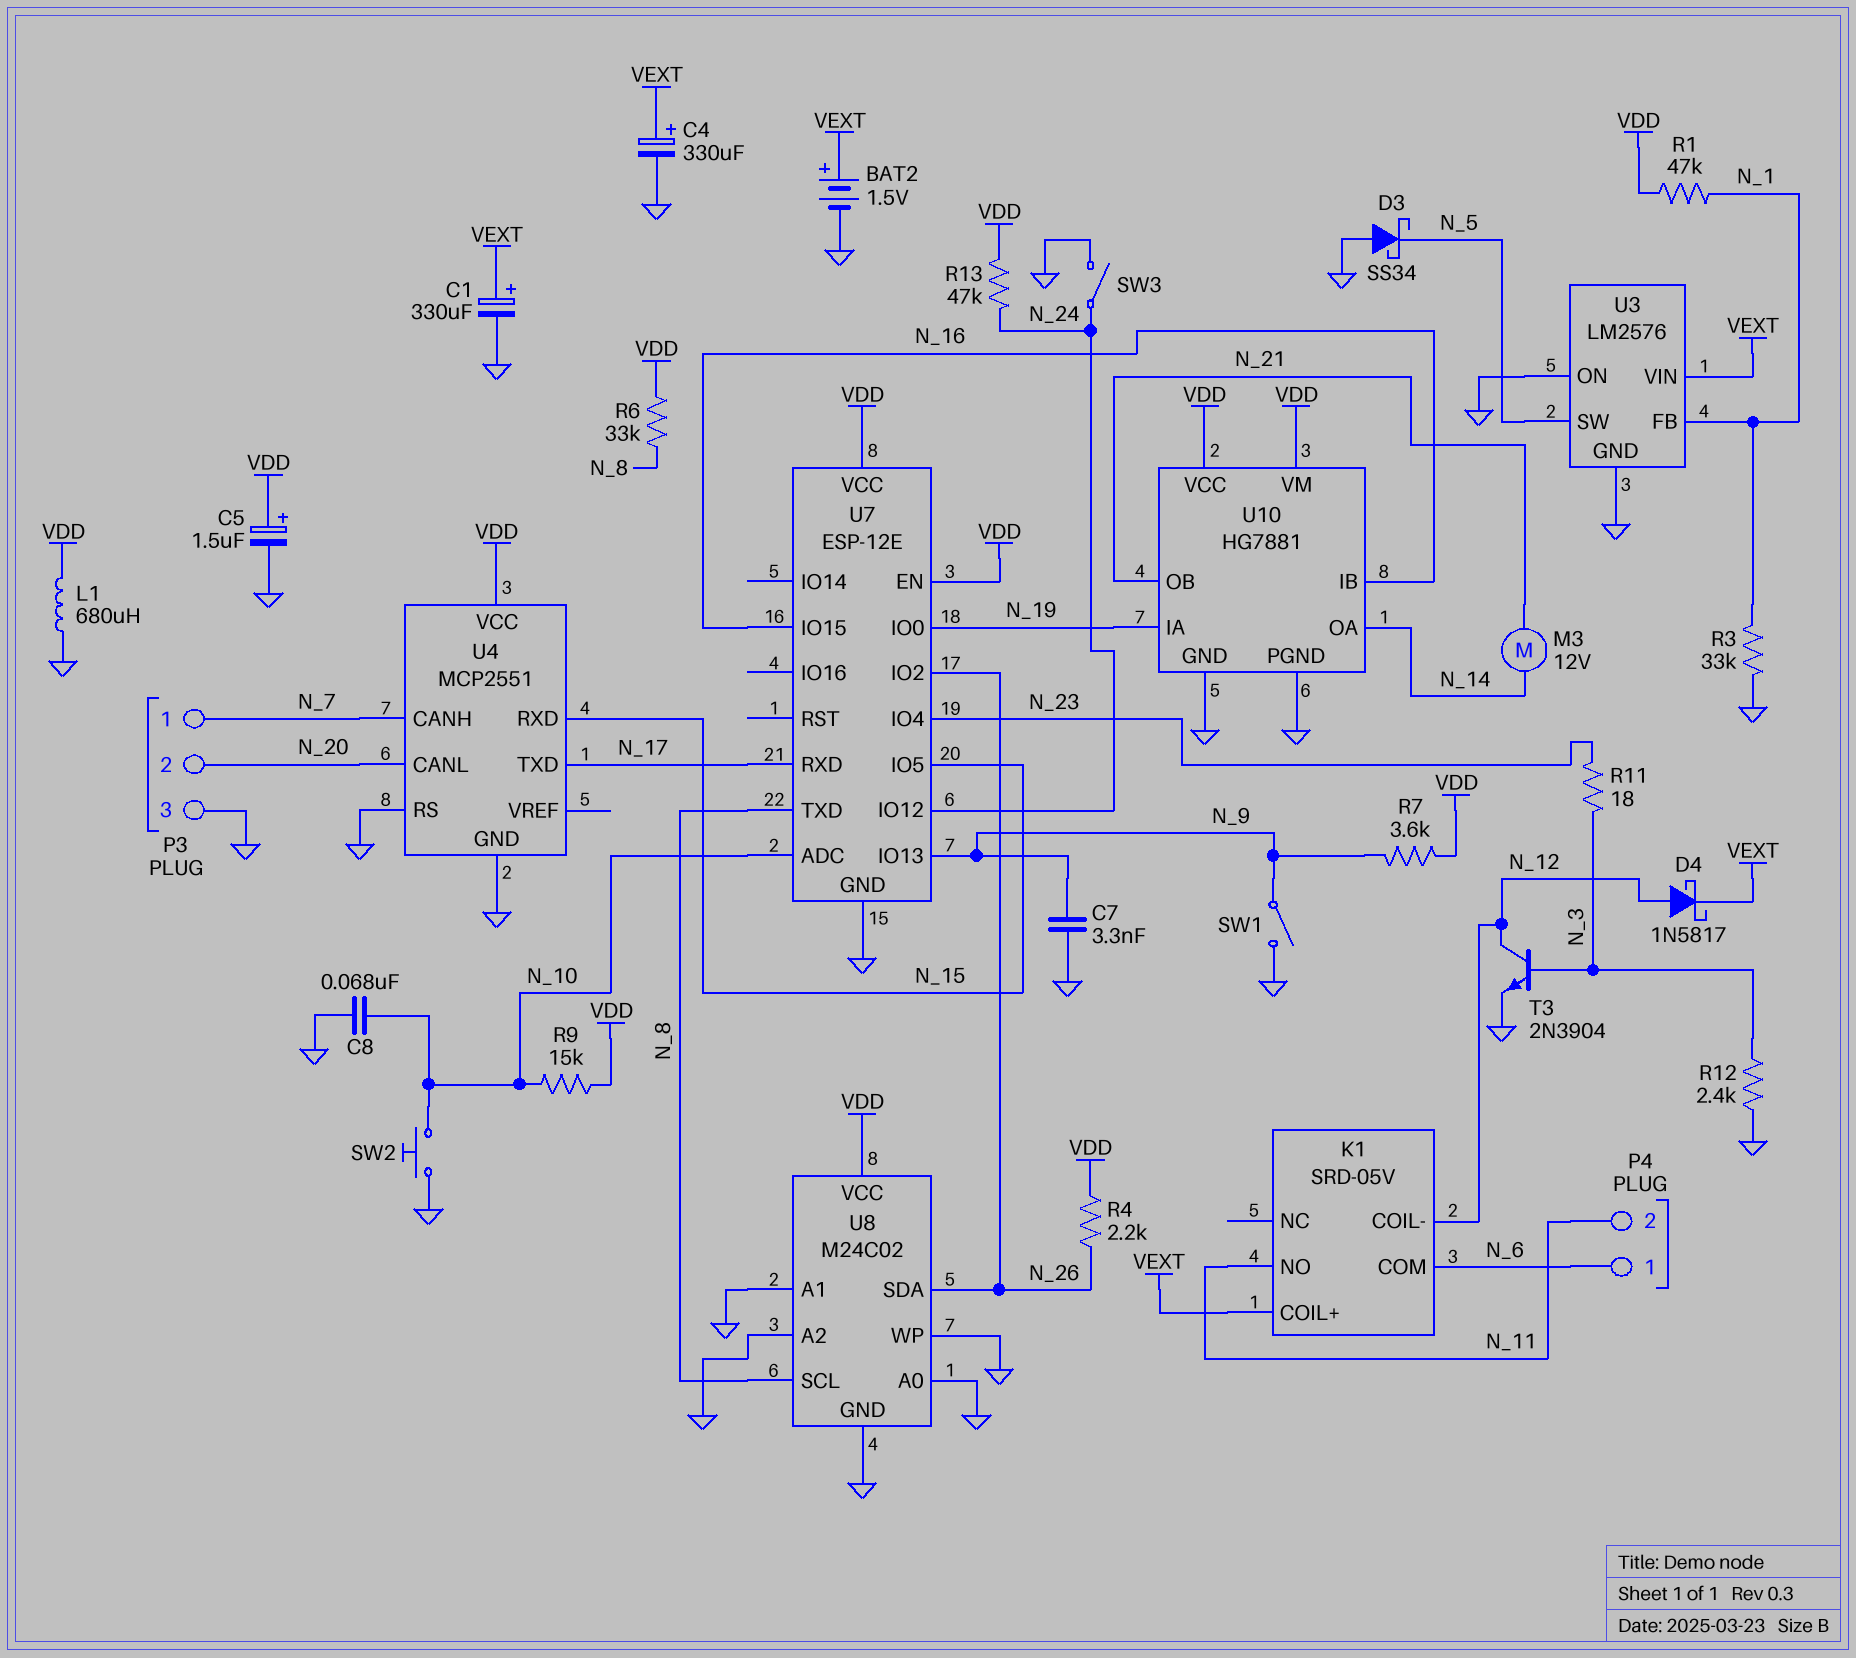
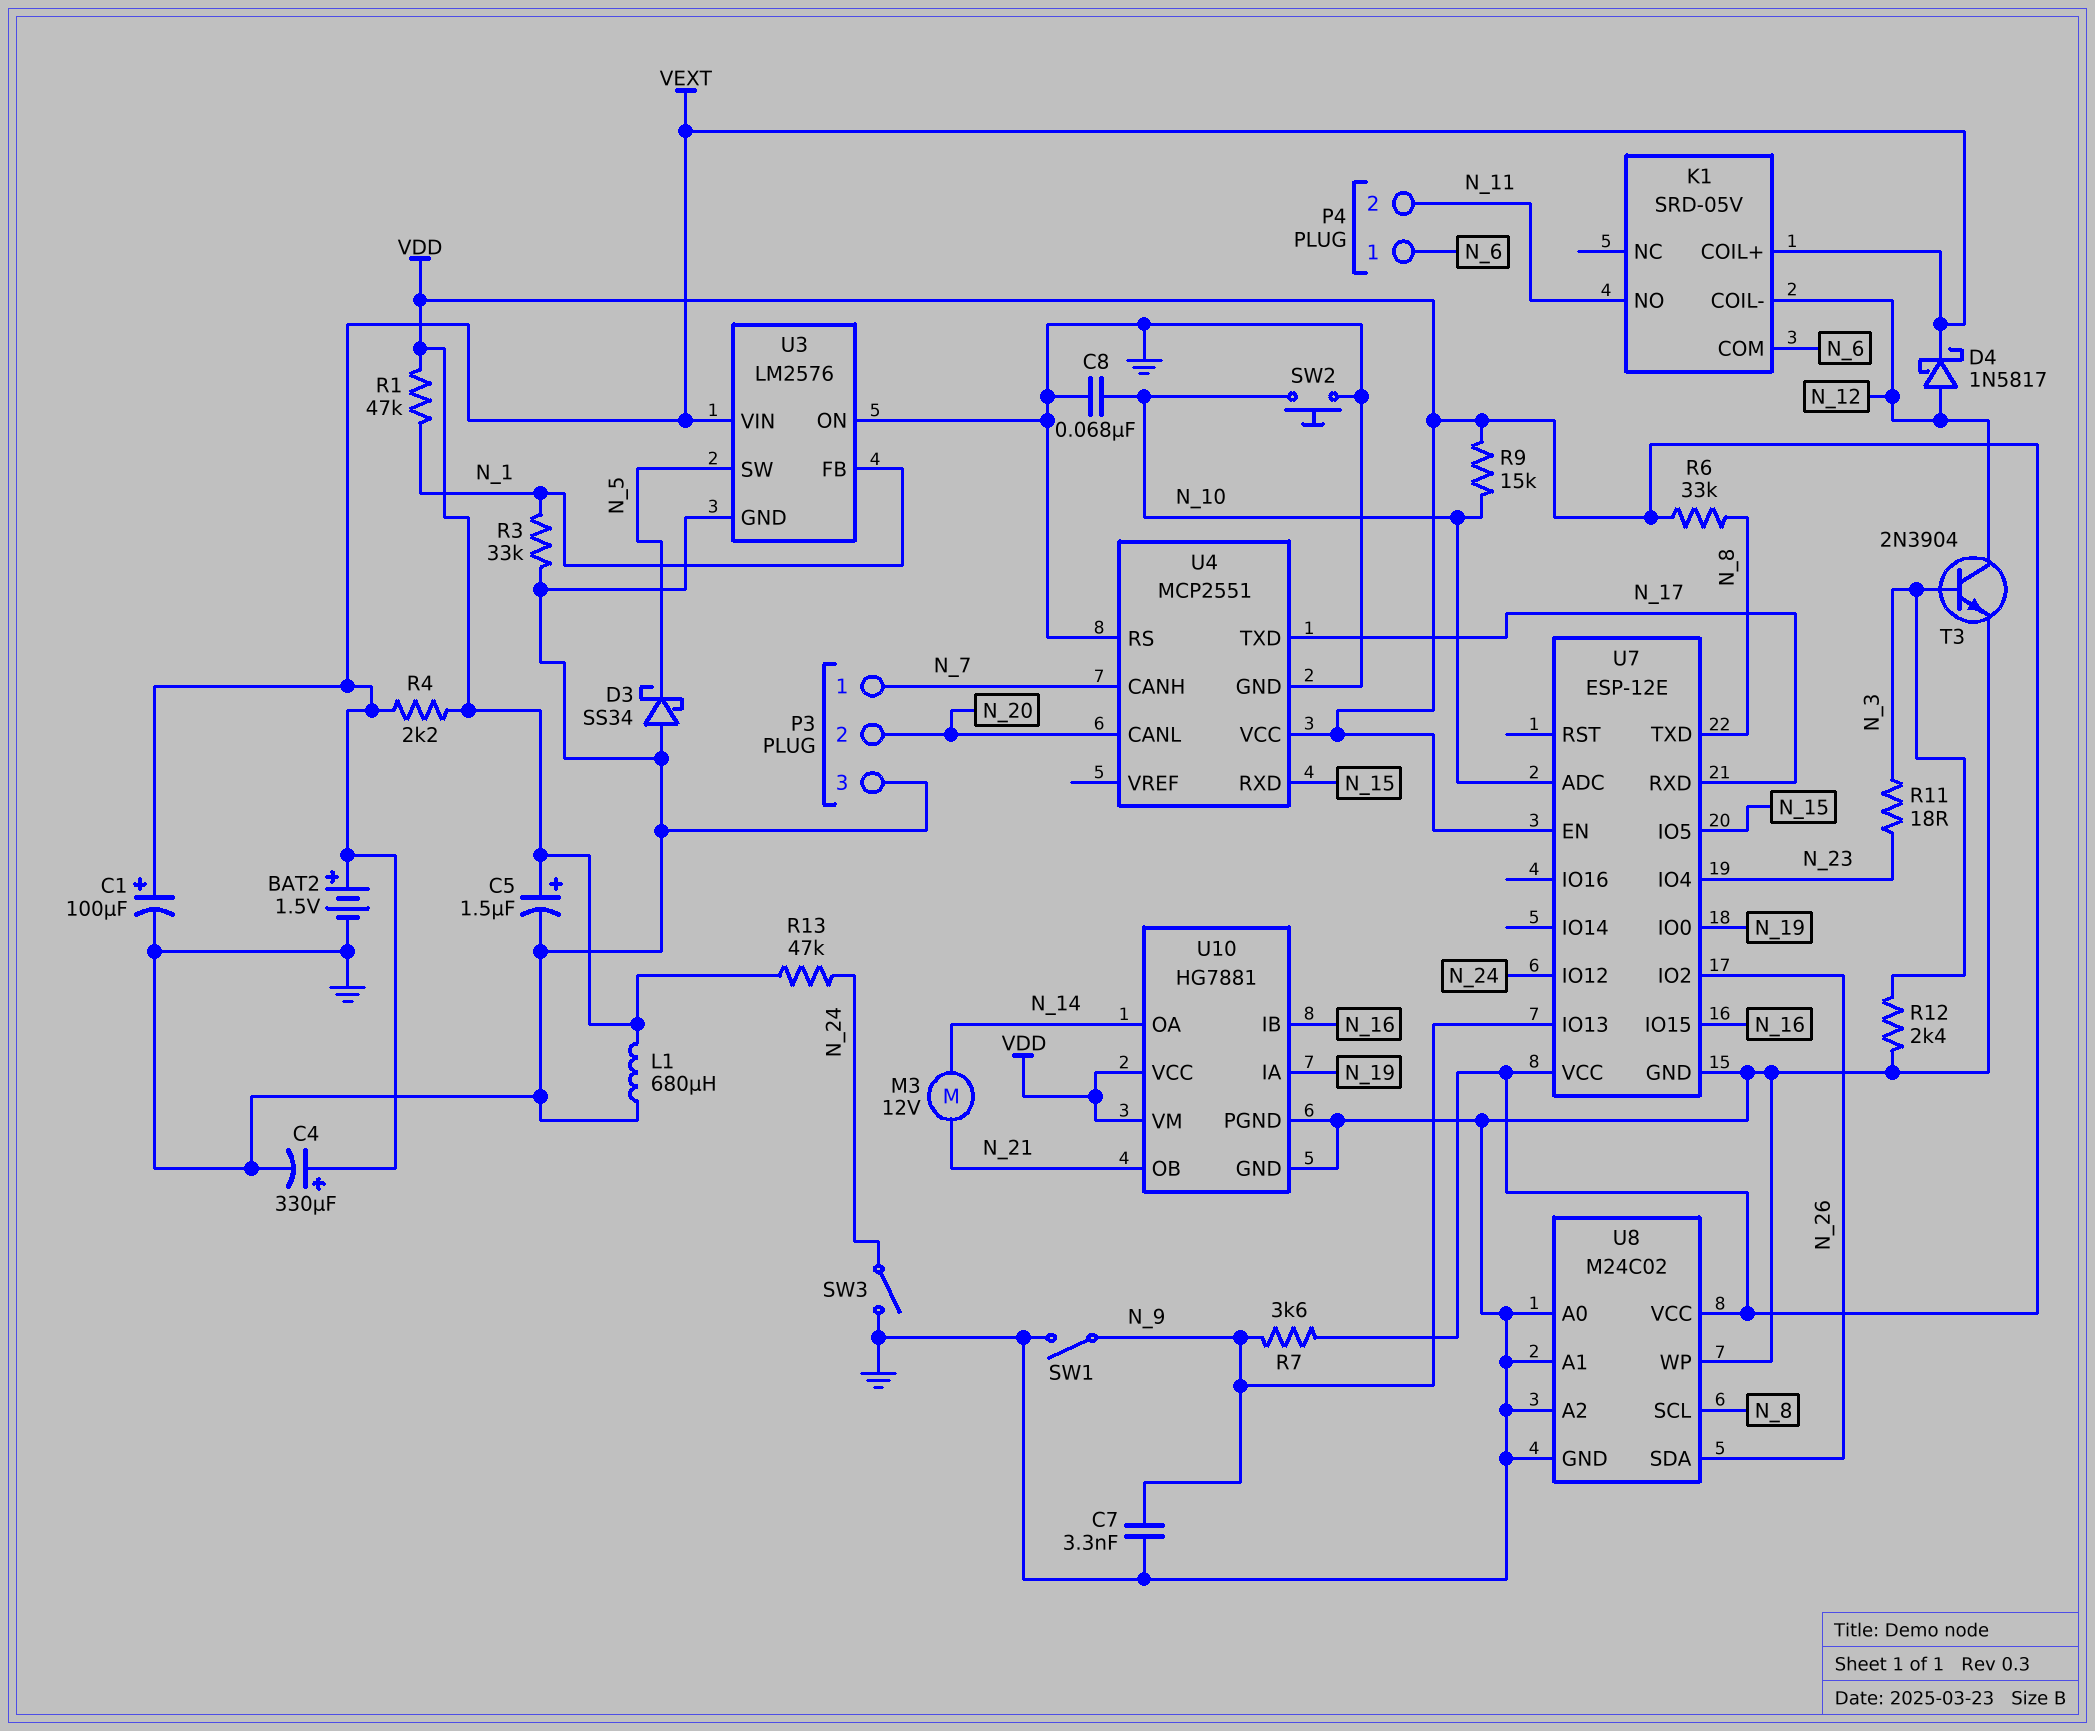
C1: 330uF (plus VEXT, minus GND) -> 100uF (plus VEXT, minus GND)
R4: 2.2k (N_26, VDD) -> 2.2k (VDD, VEXT)

